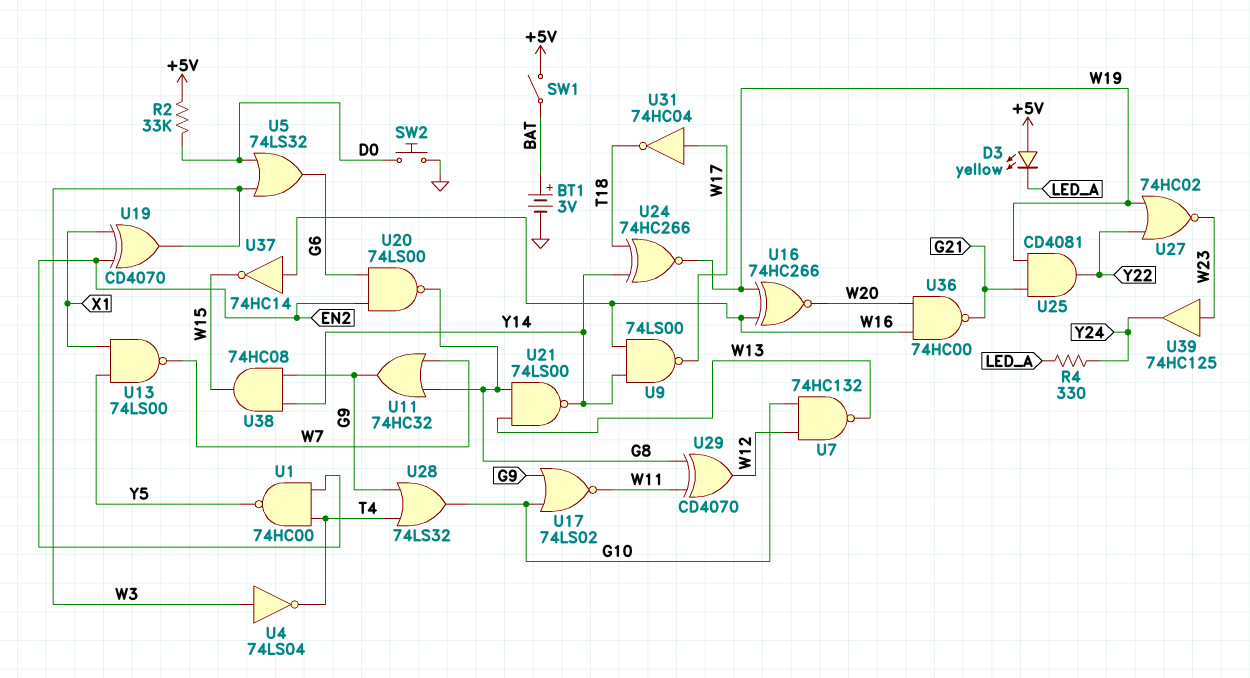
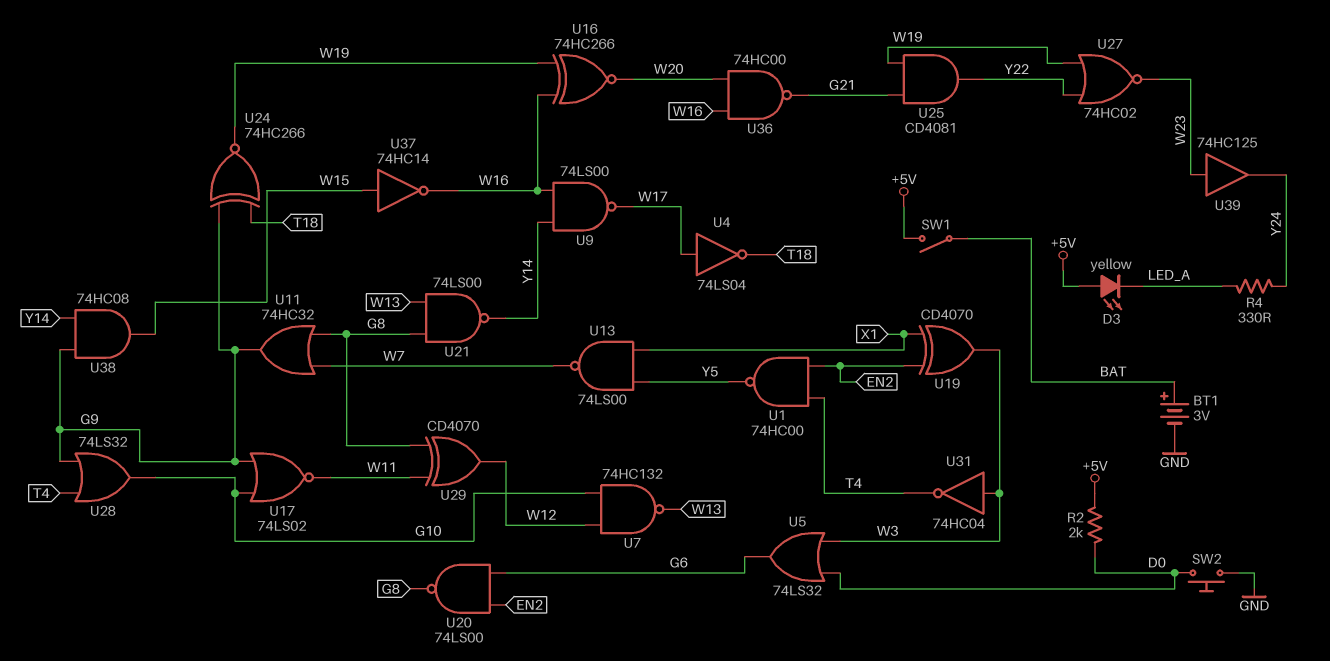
R2: 33k (+5V, D0) -> 2k (+5V, D0)
U4: NOT 74LS04 (in W3, out T4) -> NOT 74LS04 (in W17, out T18)
U24: XNOR 74HC266 (in T18, in Y14, out W19) -> XNOR 74HC266 (in G9, in T18, out W19)
U31: NOT 74HC04 (in W17, out T18) -> NOT 74HC04 (in W3, out T4)
U37: NOT 74HC14 (in W16, out W15) -> NOT 74HC14 (in W15, out W16)

